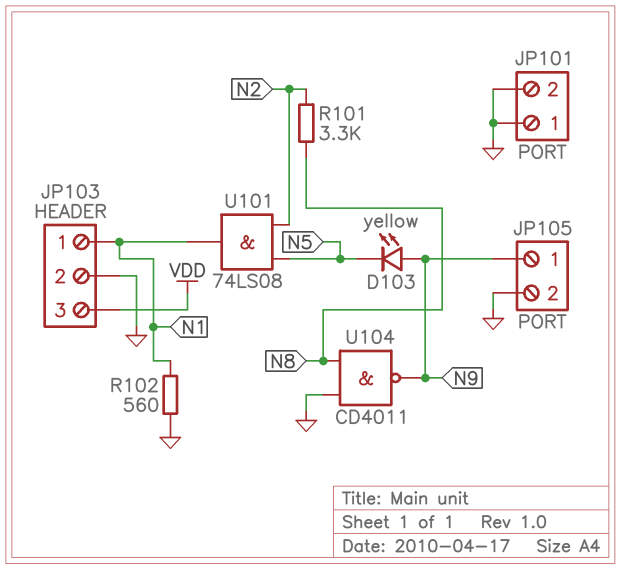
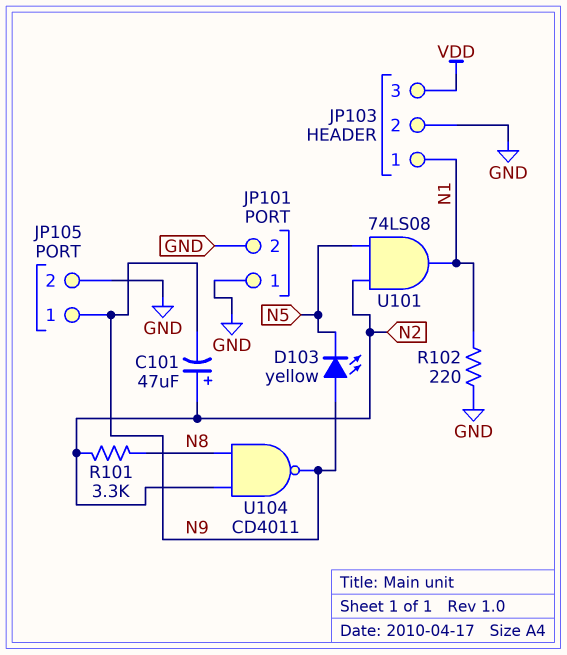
C101: none -> 47uF (plus N2, minus N9)
R102: 560 (GND, N1) -> 220 (GND, N1)
U104: NAND CD4011 (in GND, in N8, out N9) -> NAND CD4011 (in N2, in N8, out N9)

